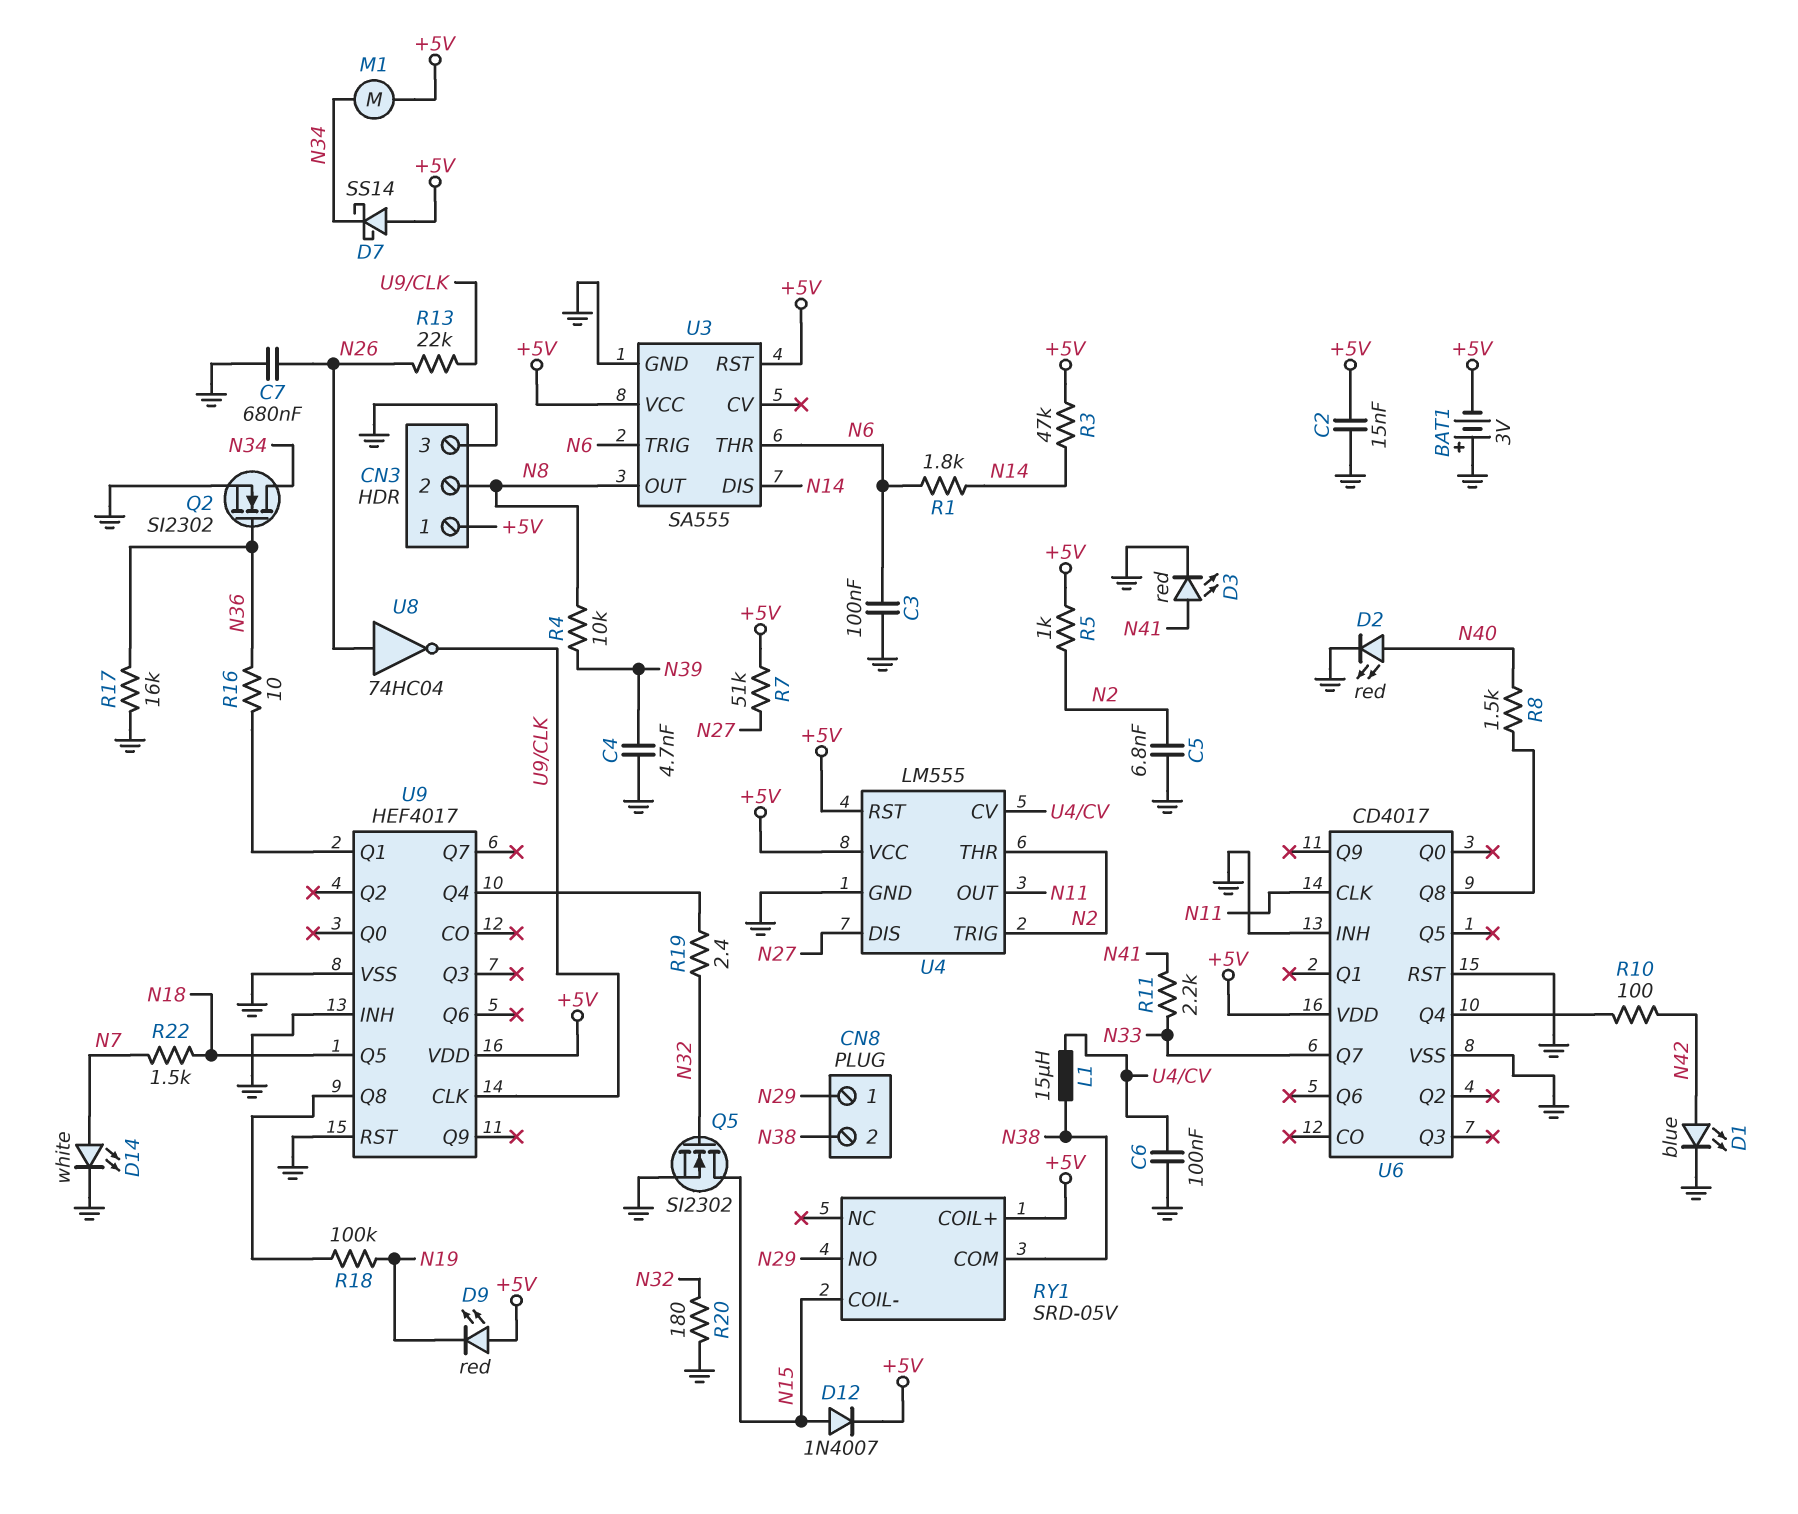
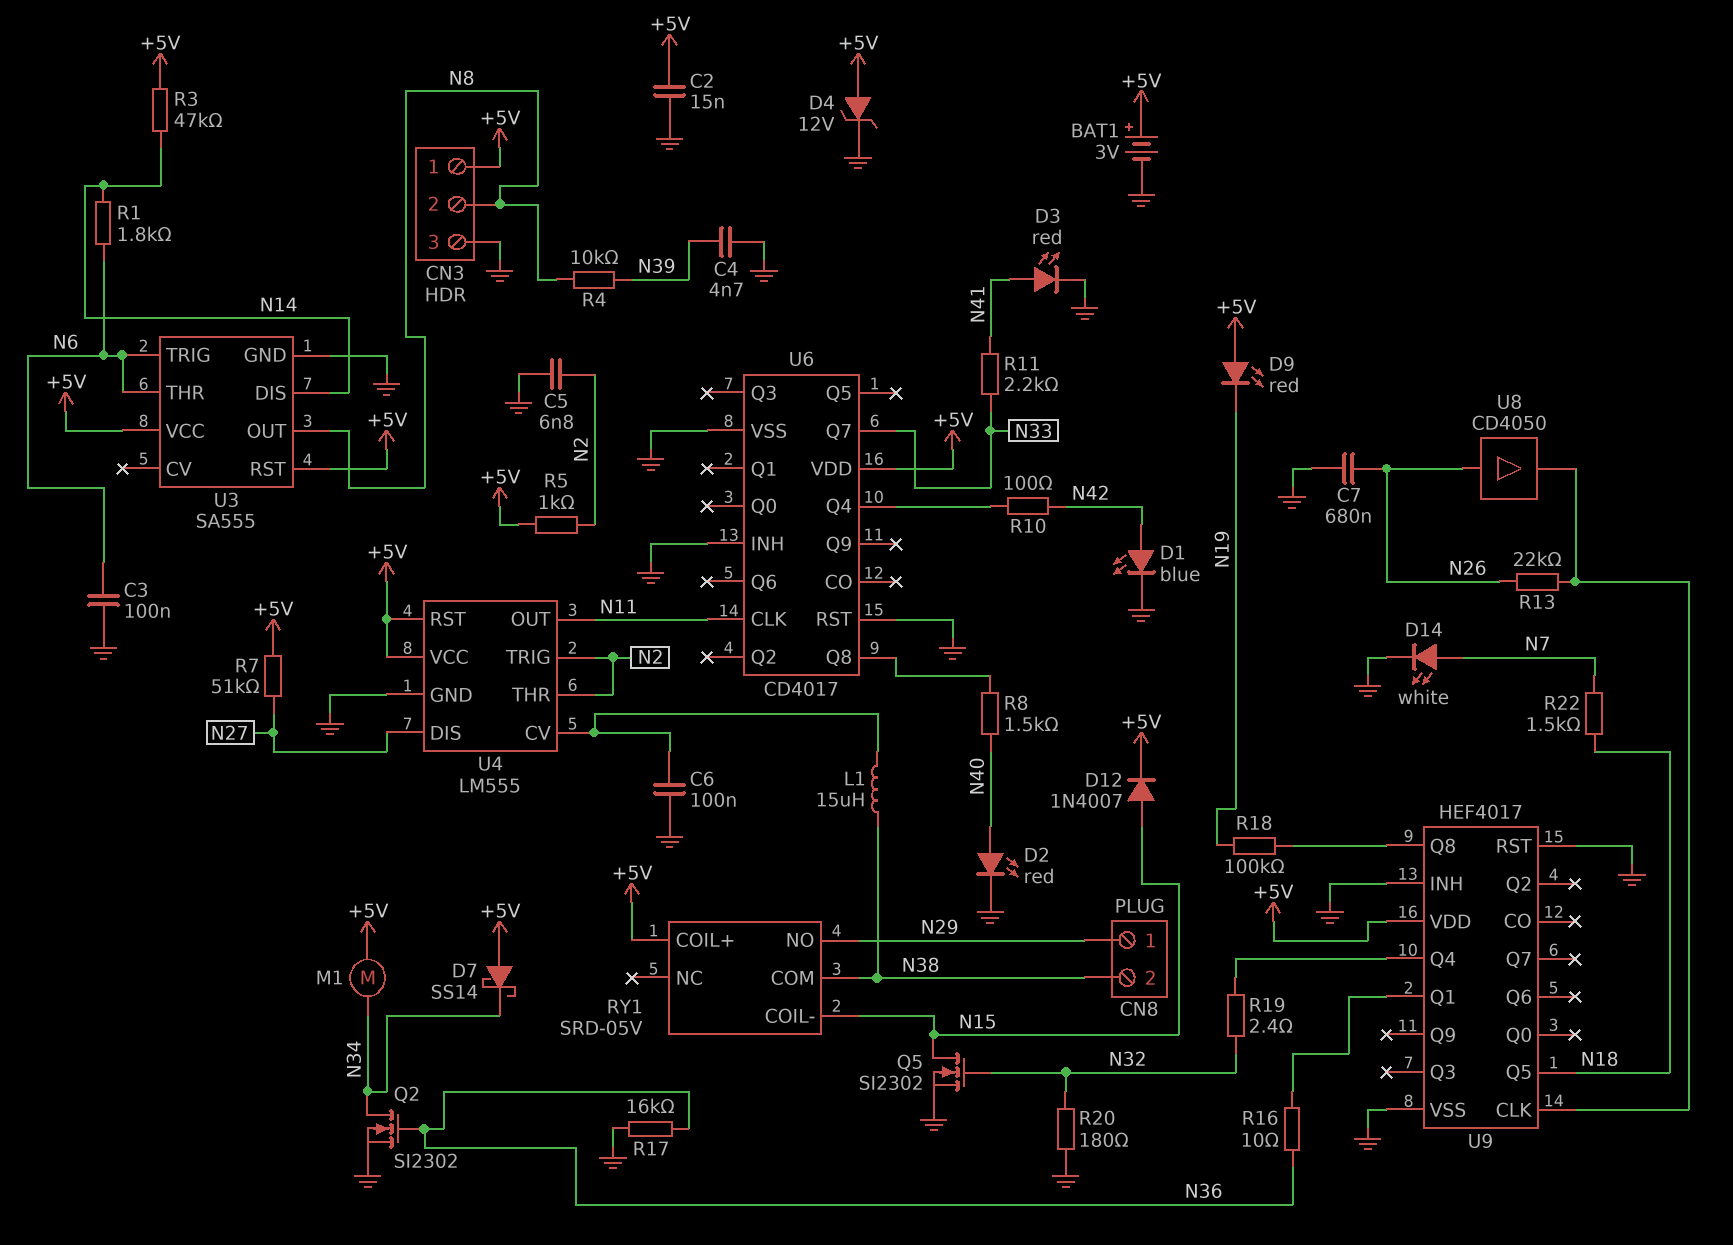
BAT1: 3V (plus GND, minus +5V) -> 3V (plus +5V, minus GND)
D4: none -> zener 12V (A +5V, K GND)
U8: NOT 74HC04 (in N26, out U9/CLK) -> buffer CD4050 (in N26, out U9/CLK)

